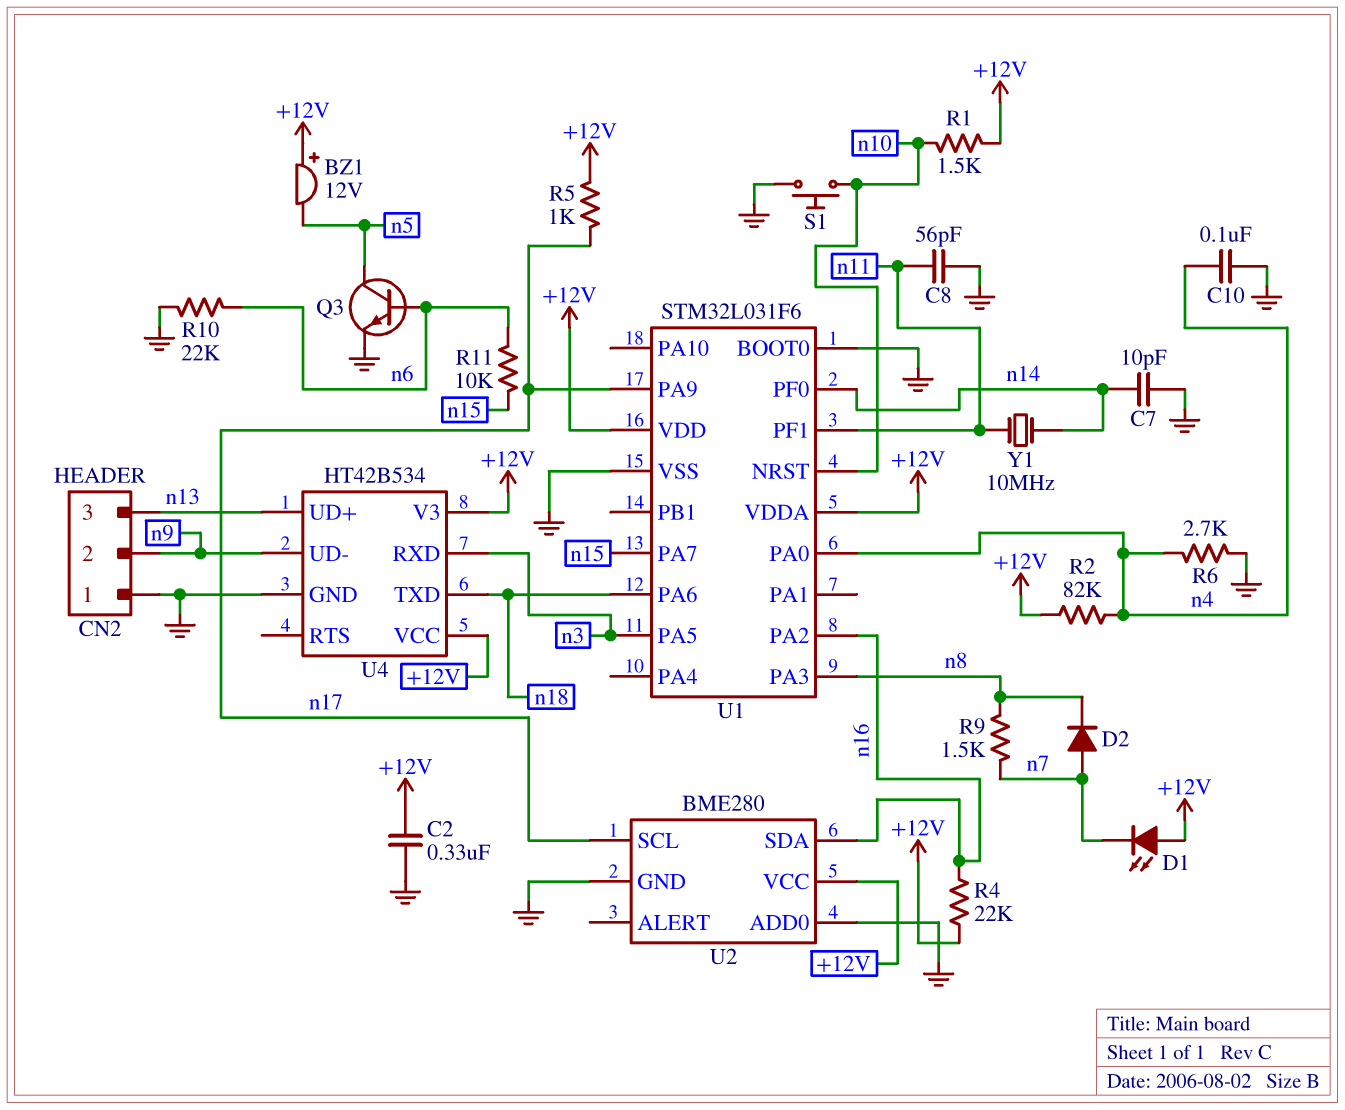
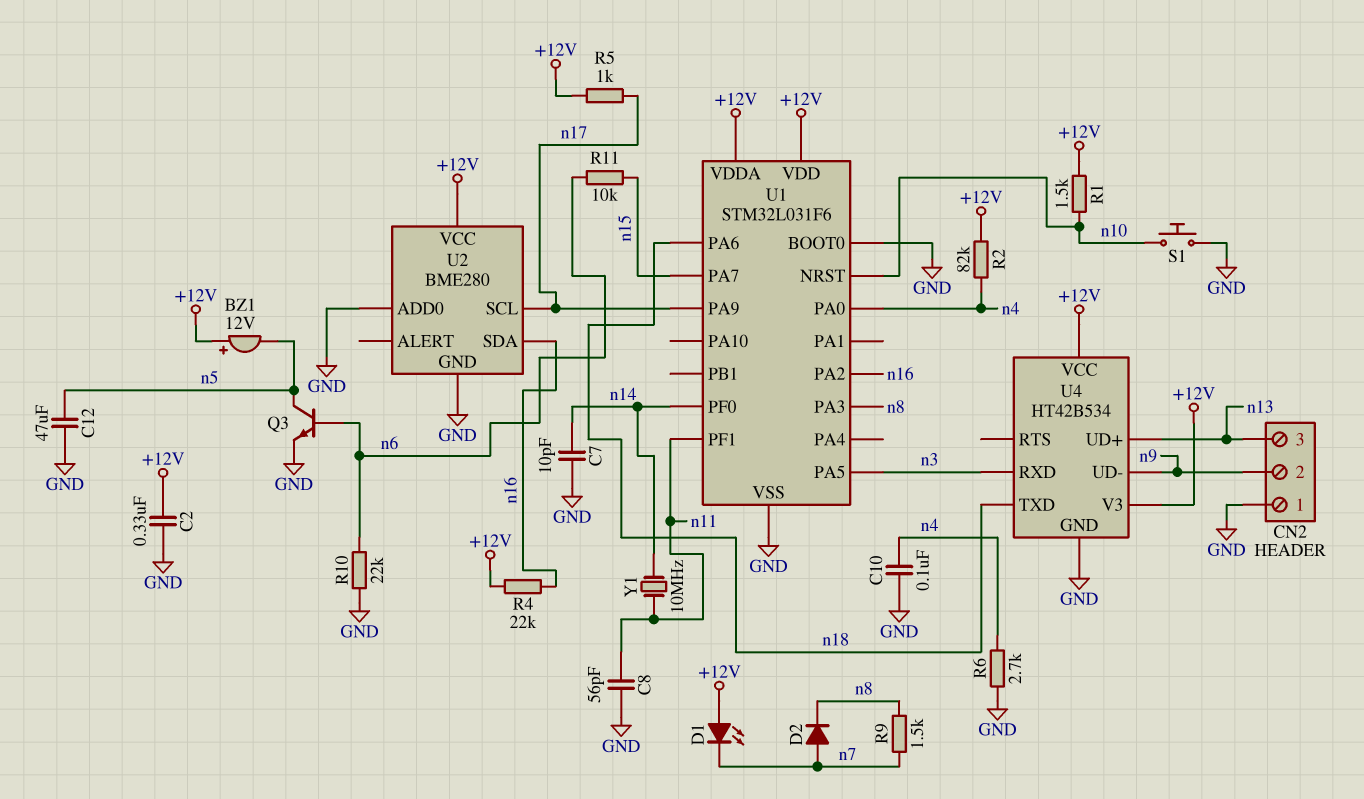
C12: none -> 47uF (GND, n5)

